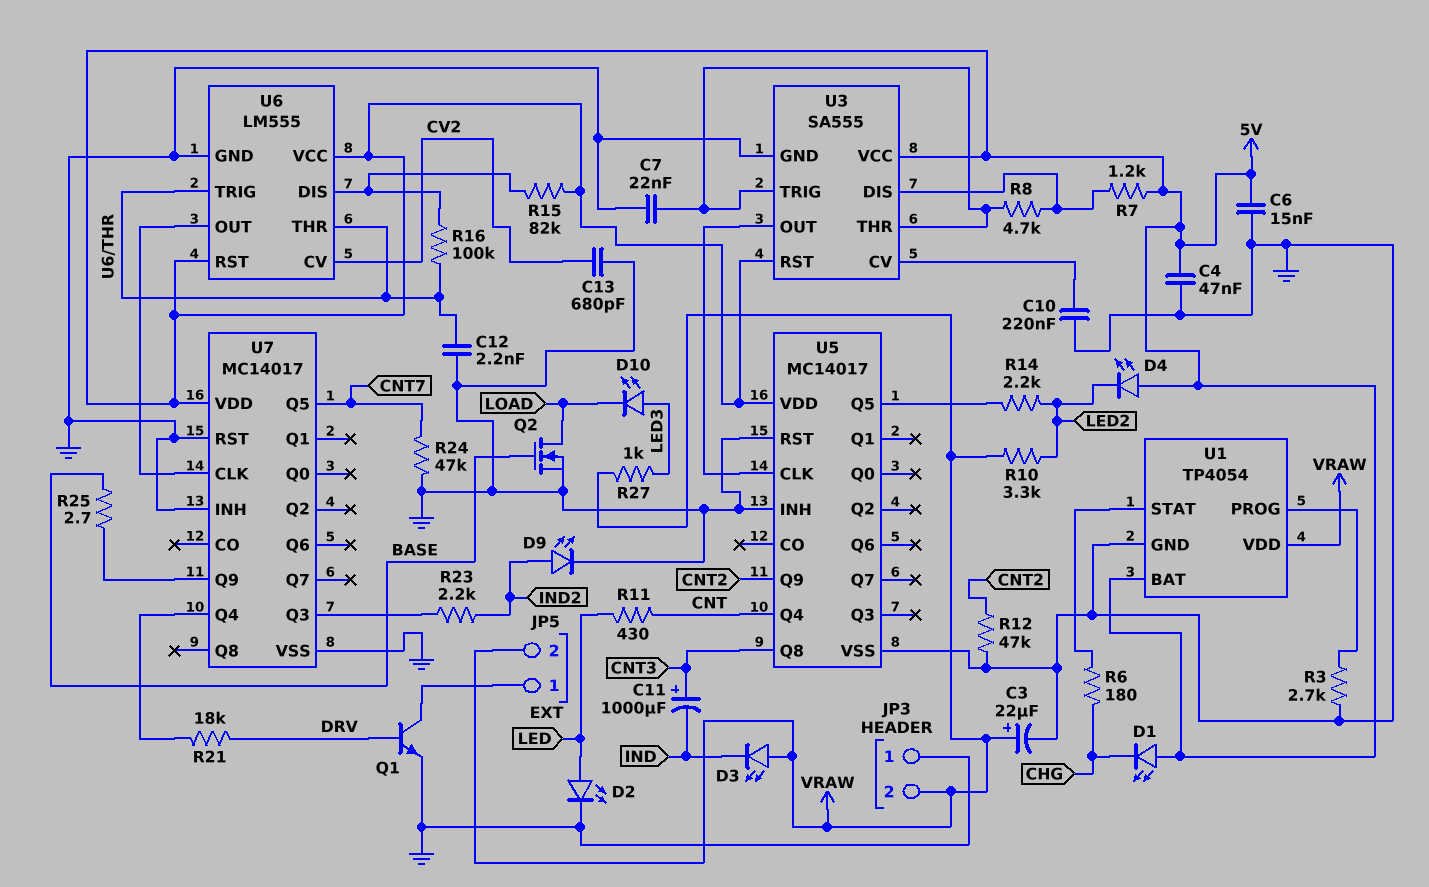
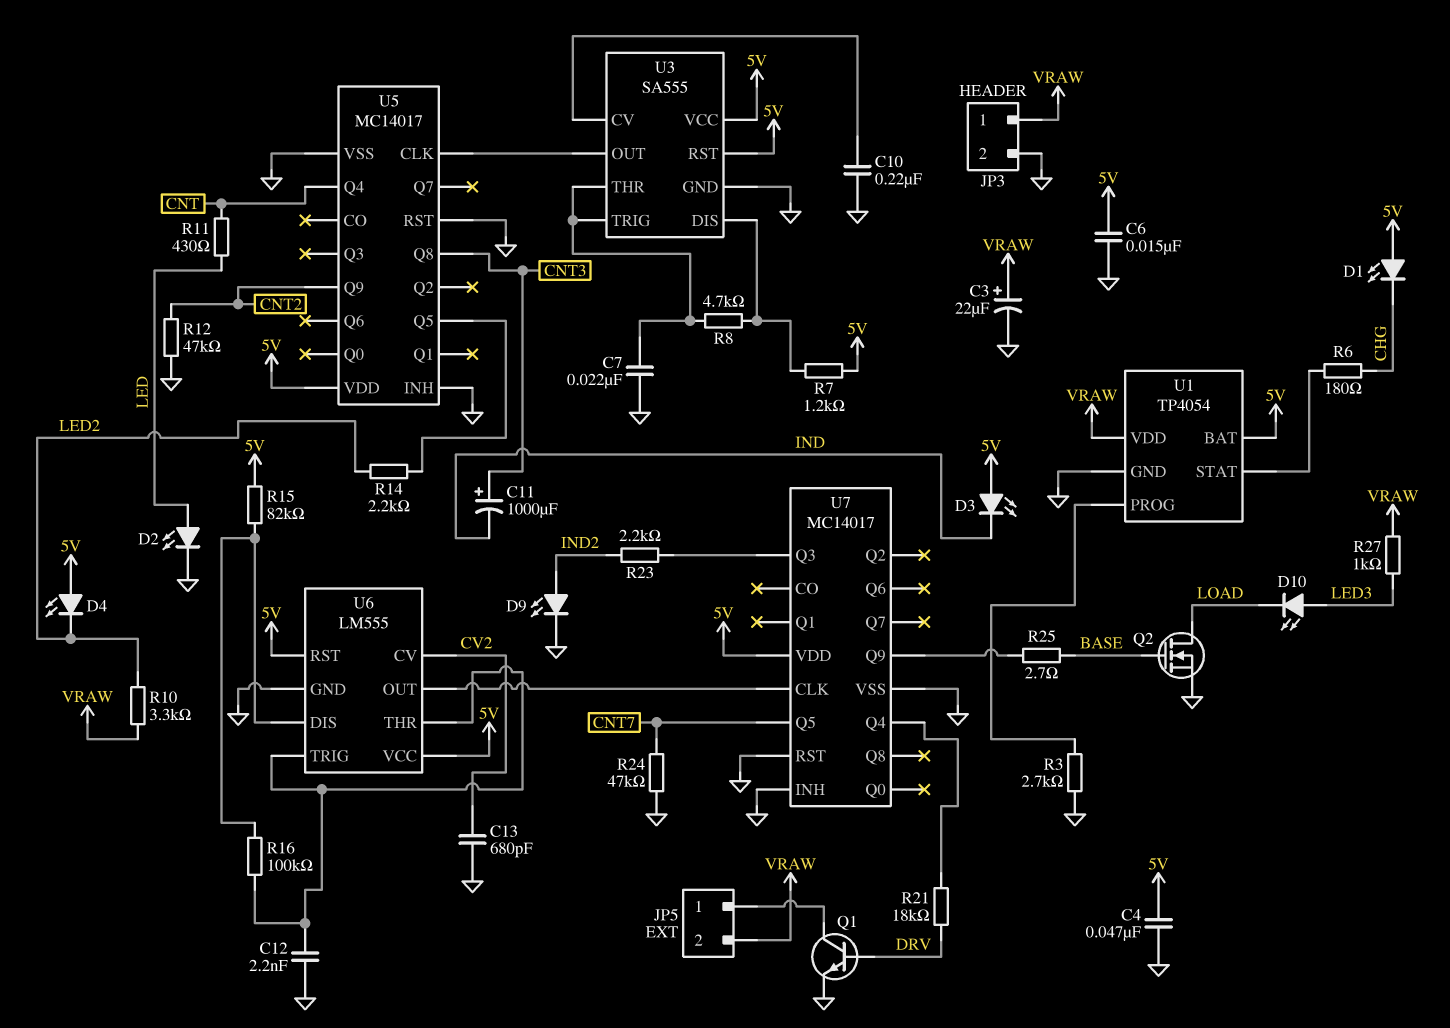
D3: LED (A VRAW, K IND) -> LED (A 5V, K IND)
JP3 pin 1: GND -> VRAW
JP3 pin 2: VRAW -> GND

